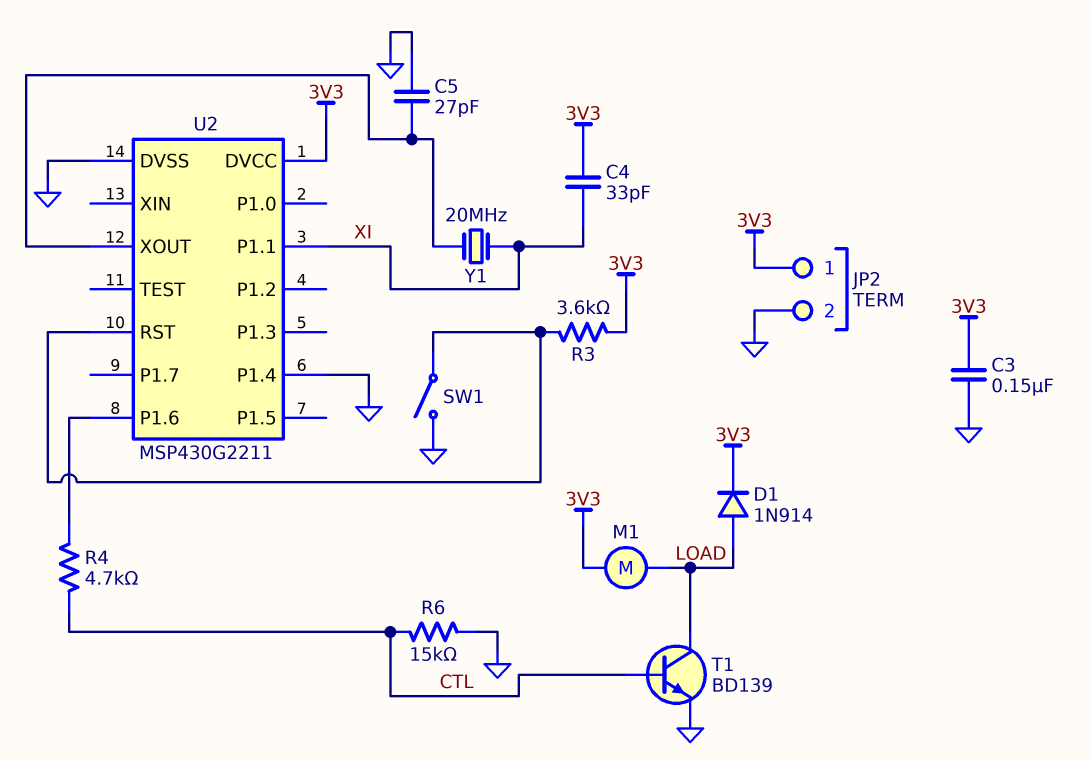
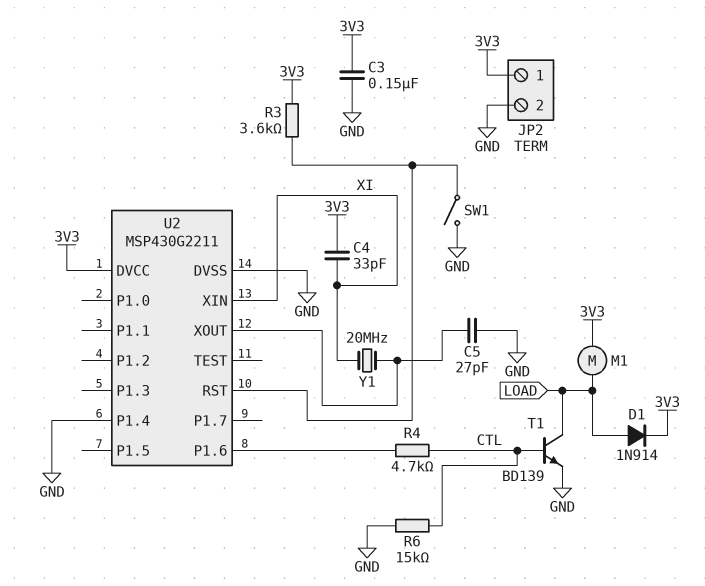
U2 pin P1.1: XI -> none
U2 pin XIN: none -> XI

